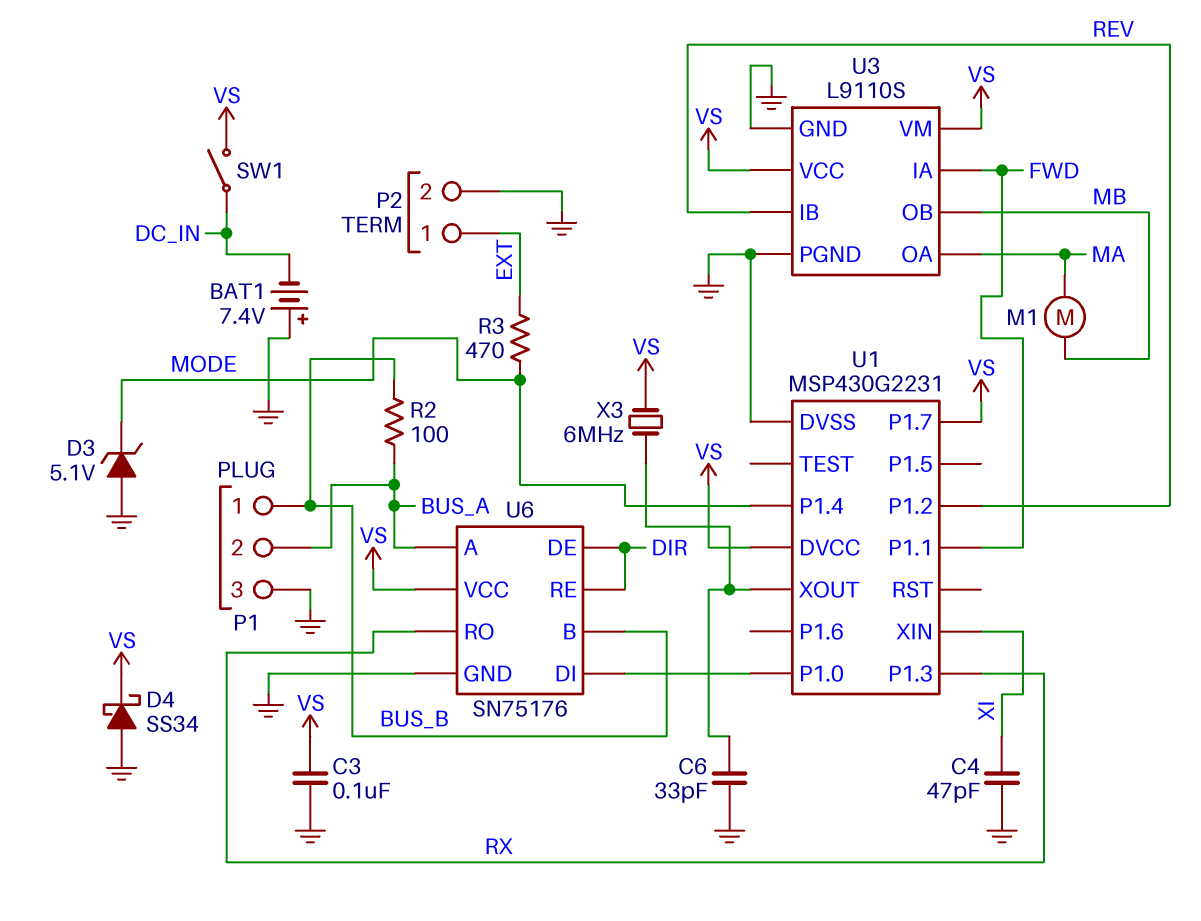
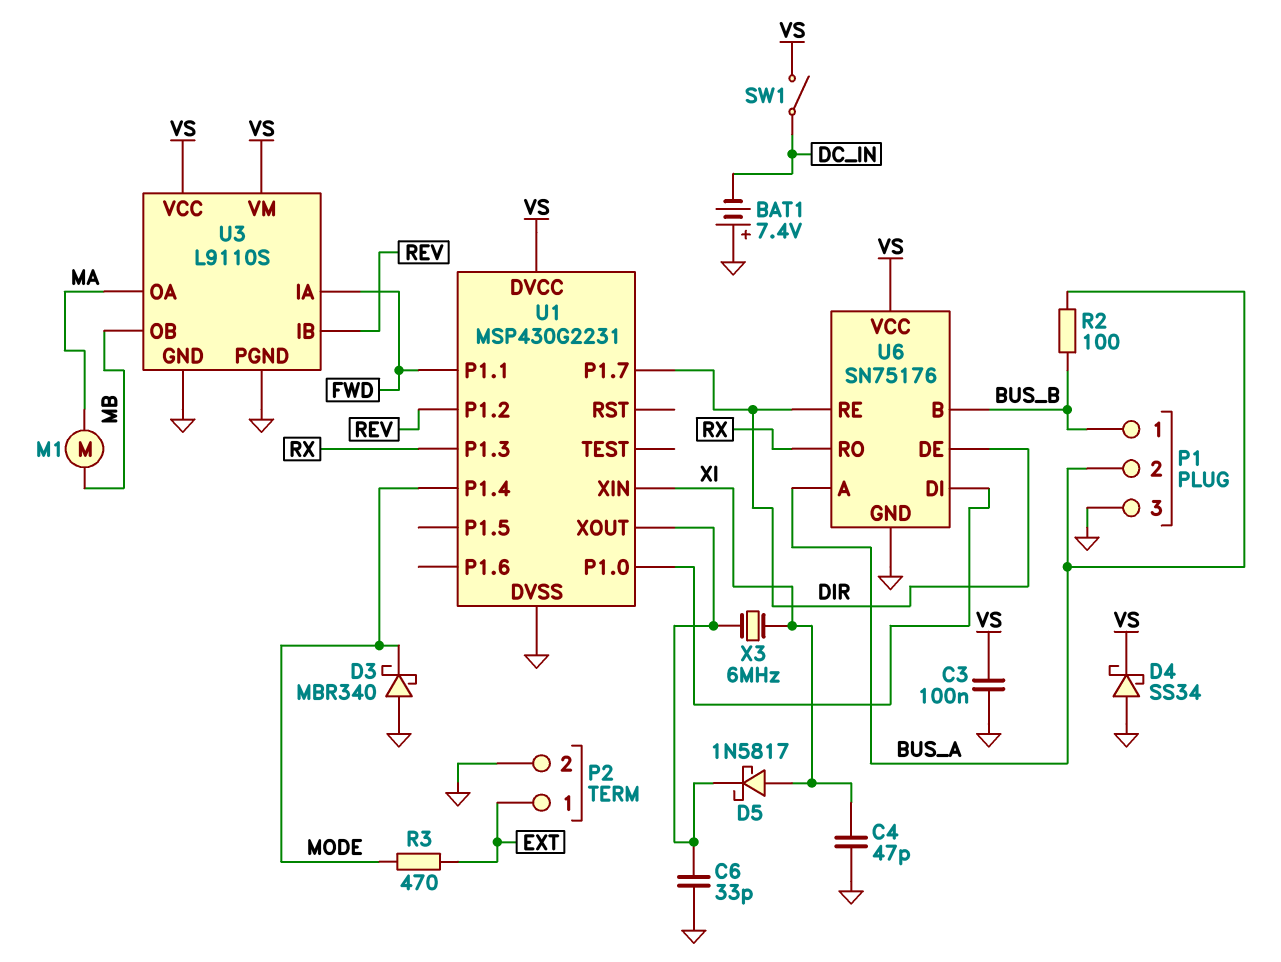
D3: zener 5.1V (A GND, K MODE) -> schottky MBR340 (A GND, K MODE)
D5: none -> schottky 1N5817 (A XI, K U1/XOUT)
U1 pin P1.7: VS -> DIR
X3: 6MHz (U1/XOUT, VS) -> 6MHz (U1/XOUT, XI)

